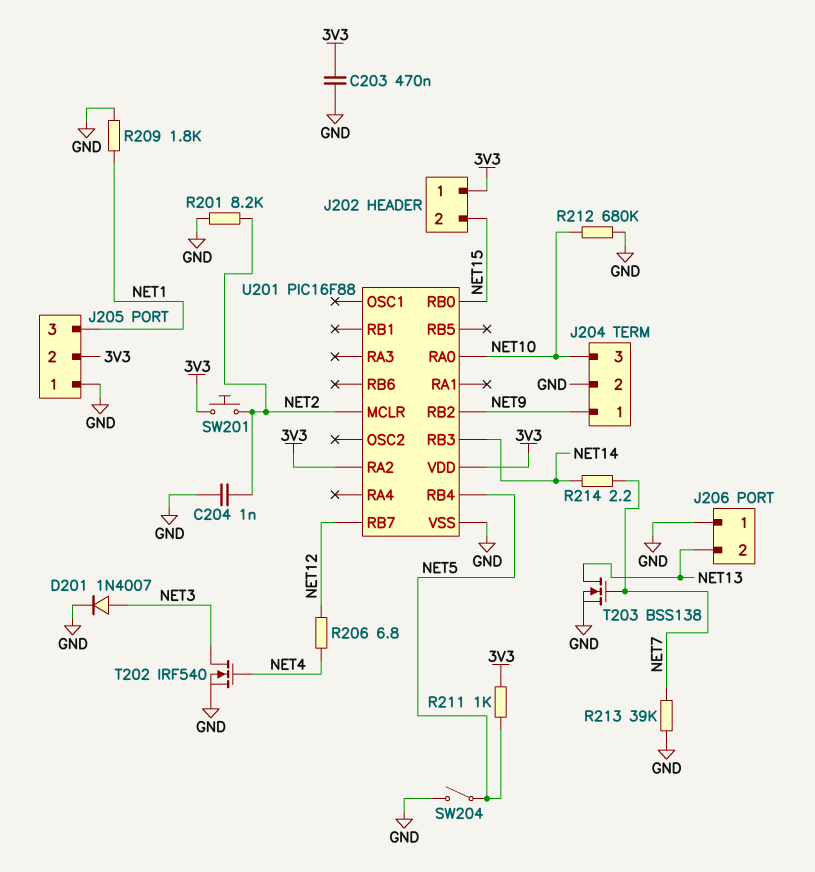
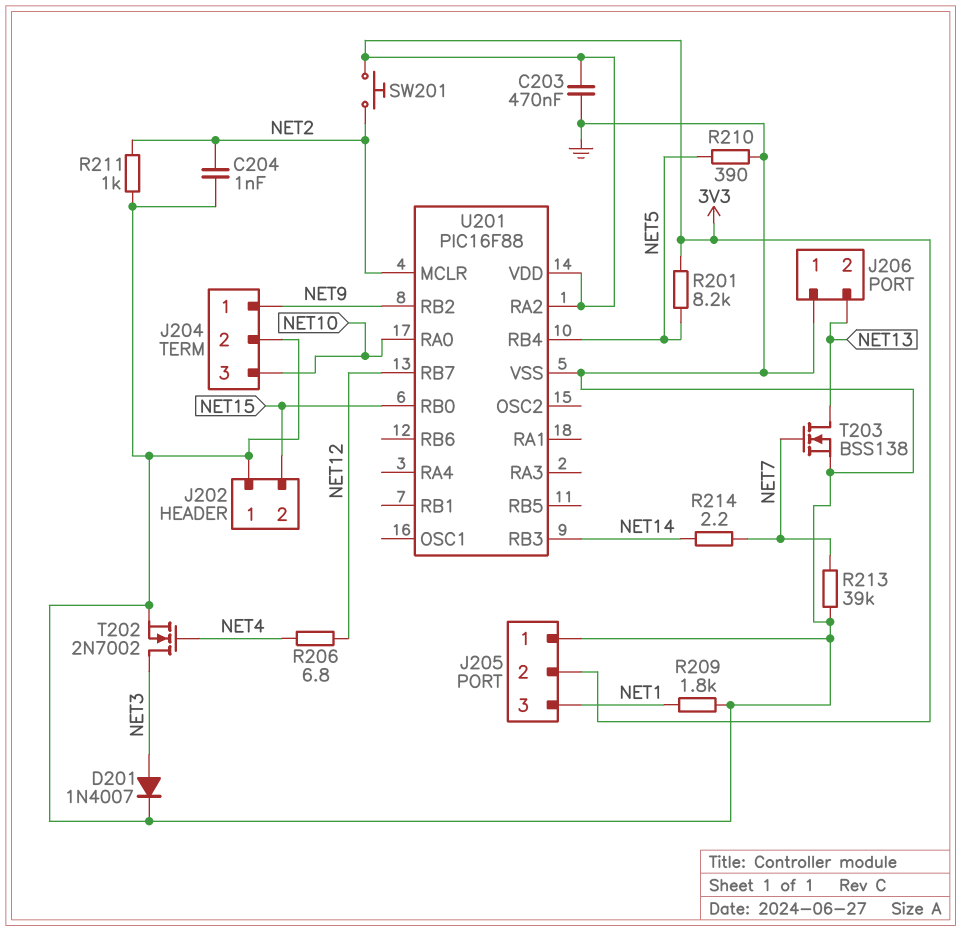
J202 pin 1: 3V3 -> GND
R201: 8.2k (GND, NET2) -> 8.2k (3V3, NET5)
R210: none -> 390 (GND, NET5)
R211: 1k (3V3, NET5) -> 1k (GND, NET2)
R212: 680k (GND, NET10) -> none
SW204: switch (GND, NET5) -> none
T202: NMOS IRF540 (G NET4, D NET3, S GND) -> NMOS 2N7002 (G NET4, D NET3, S GND)

